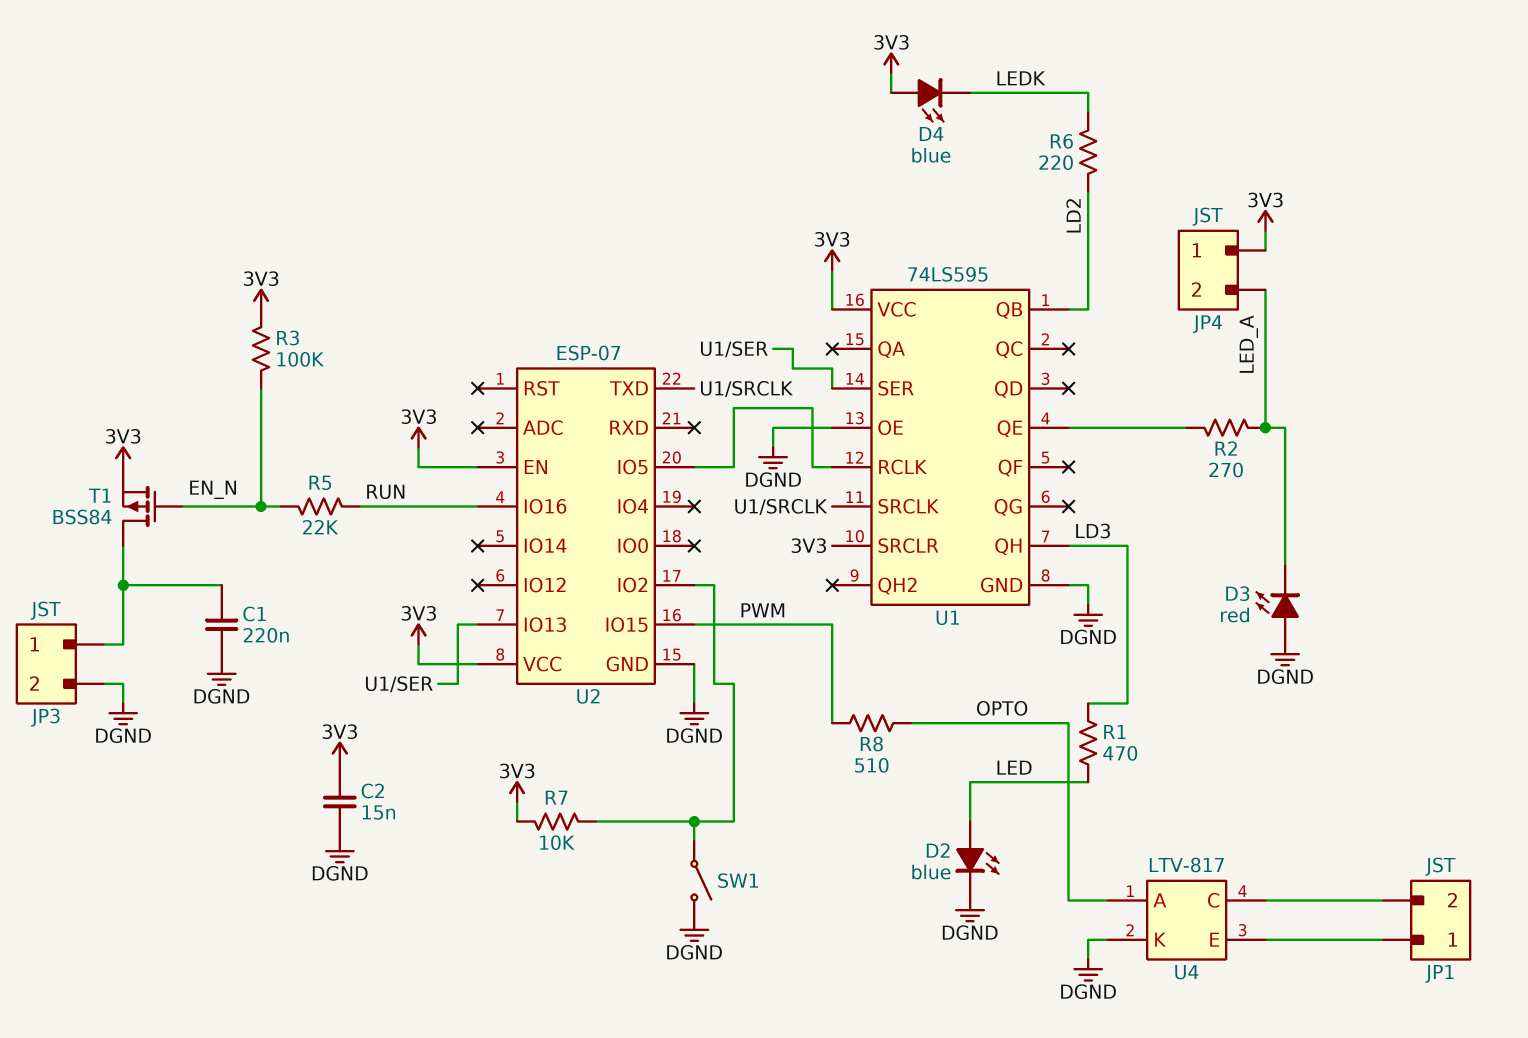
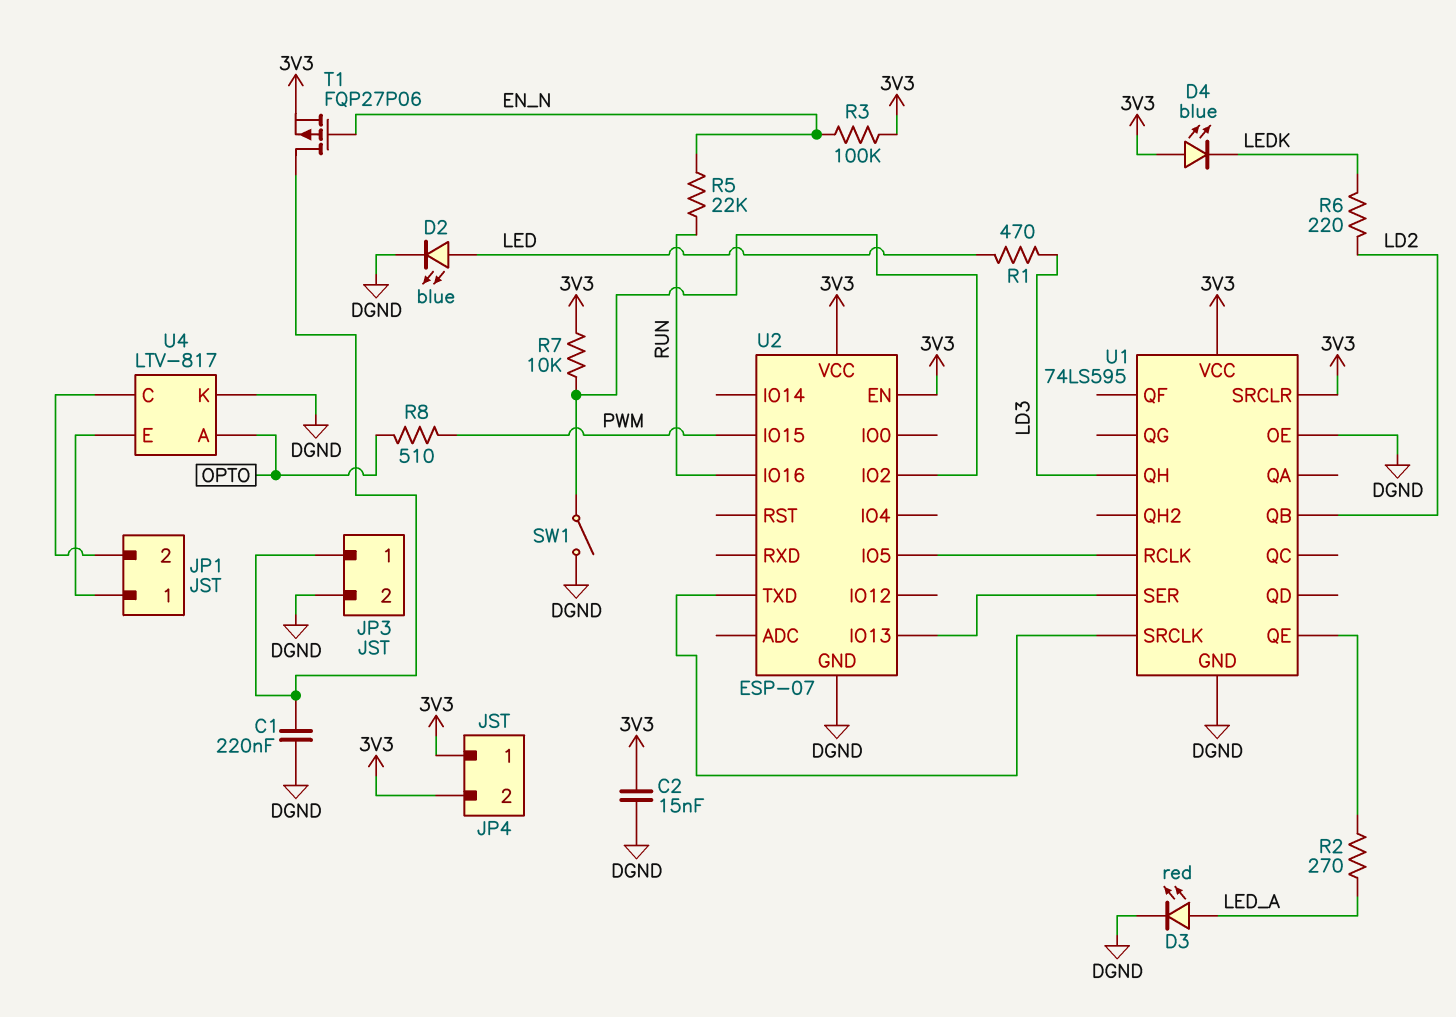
D3: LED red (A DGND, K LED_A) -> LED red (A LED_A, K DGND)
JP4 pin 2: LED_A -> 3V3
T1: PMOS BSS84 (G EN_N, D JP3/1, S 3V3) -> PMOS FQP27P06 (G EN_N, D JP3/1, S 3V3)

